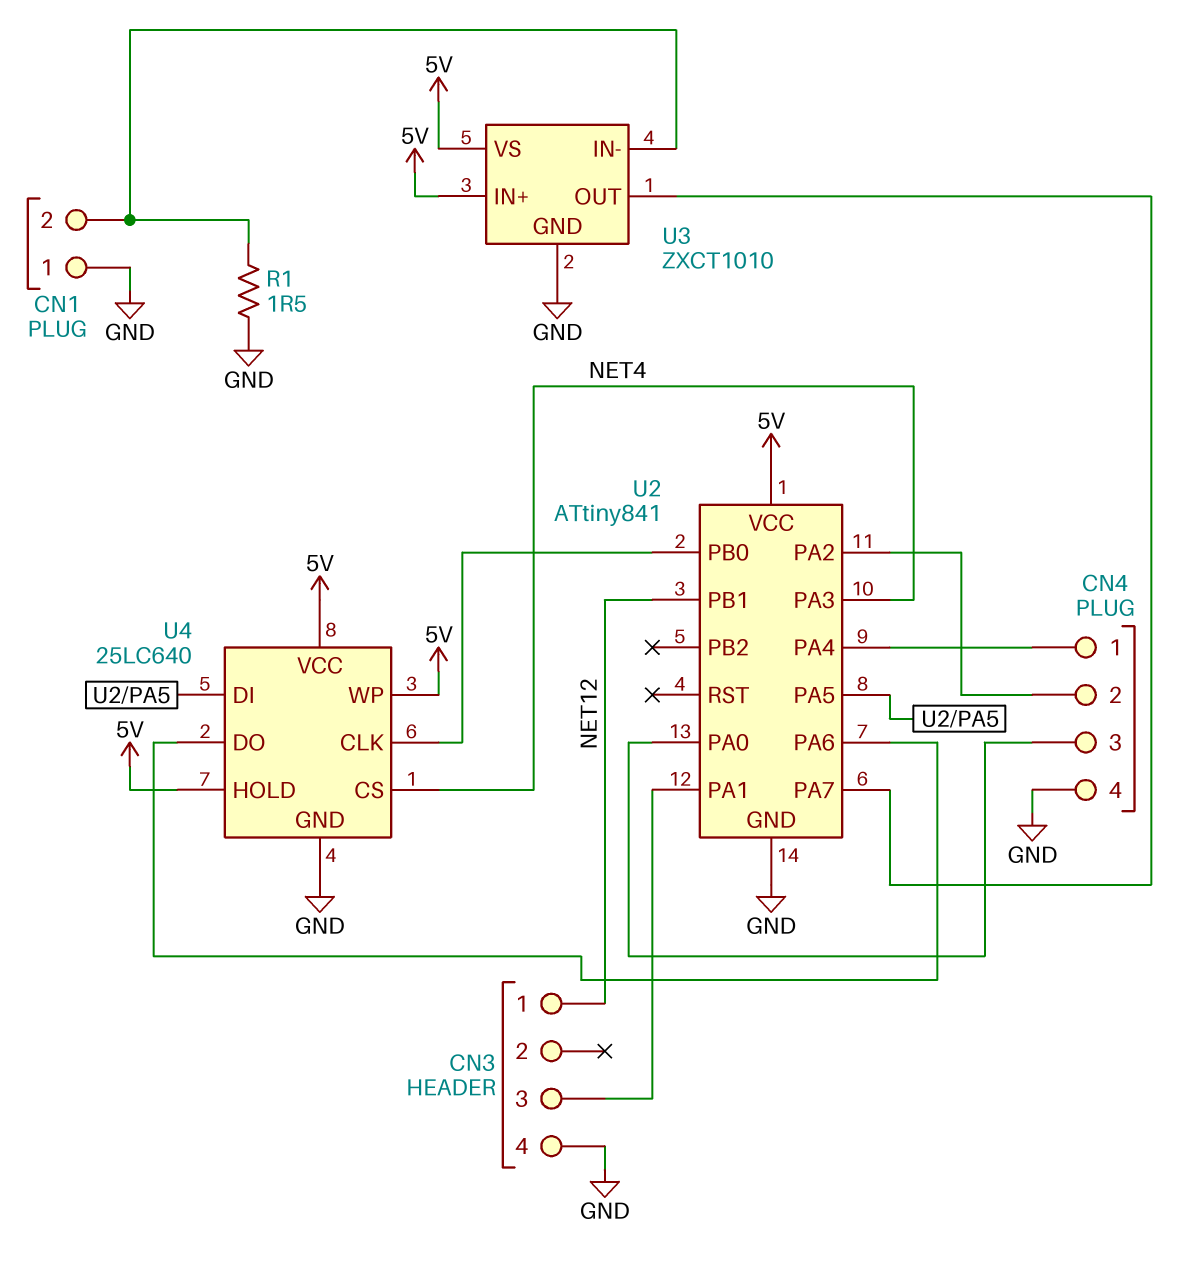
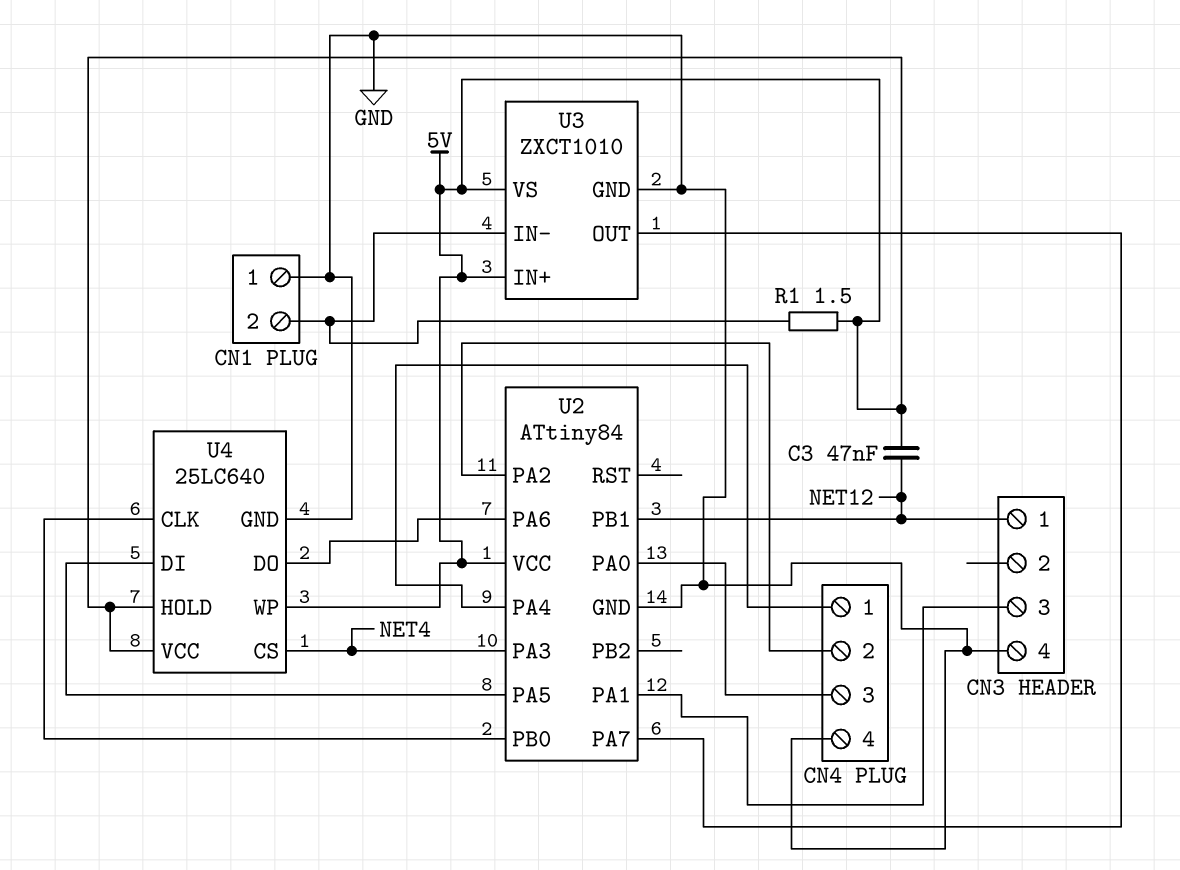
C3: none -> 47nF (5V, NET12)
R1: 1.5 (CN1/2, GND) -> 1.5 (5V, CN1/2)
U2: ATtiny841 -> ATtiny84

